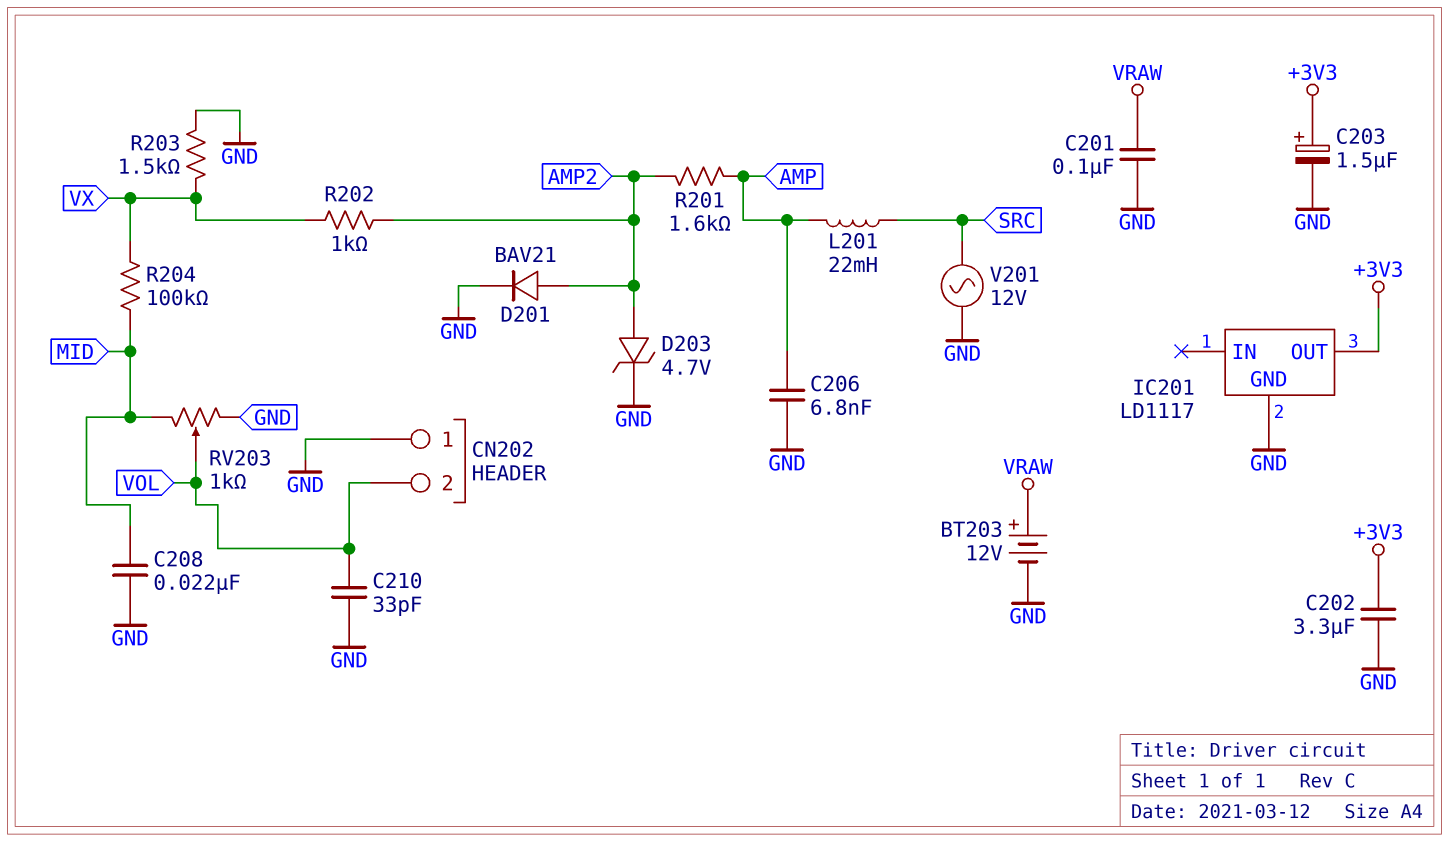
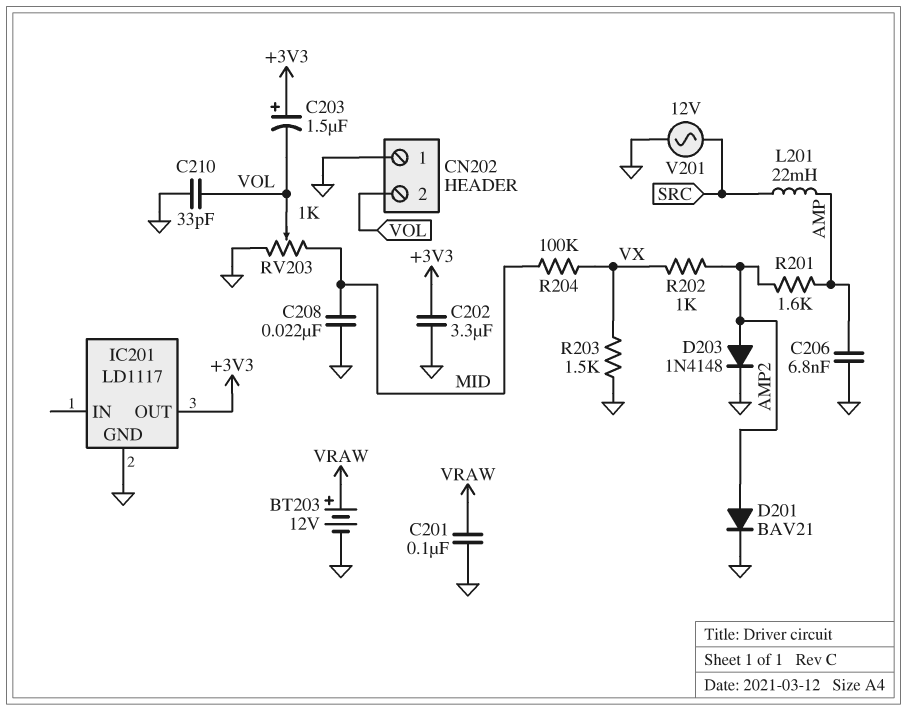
C203: 1.5uF (plus +3V3, minus GND) -> 1.5uF (plus +3V3, minus VOL)
D203: zener 4.7V (A AMP2, K GND) -> diode 1N4148 (A AMP2, K GND)

